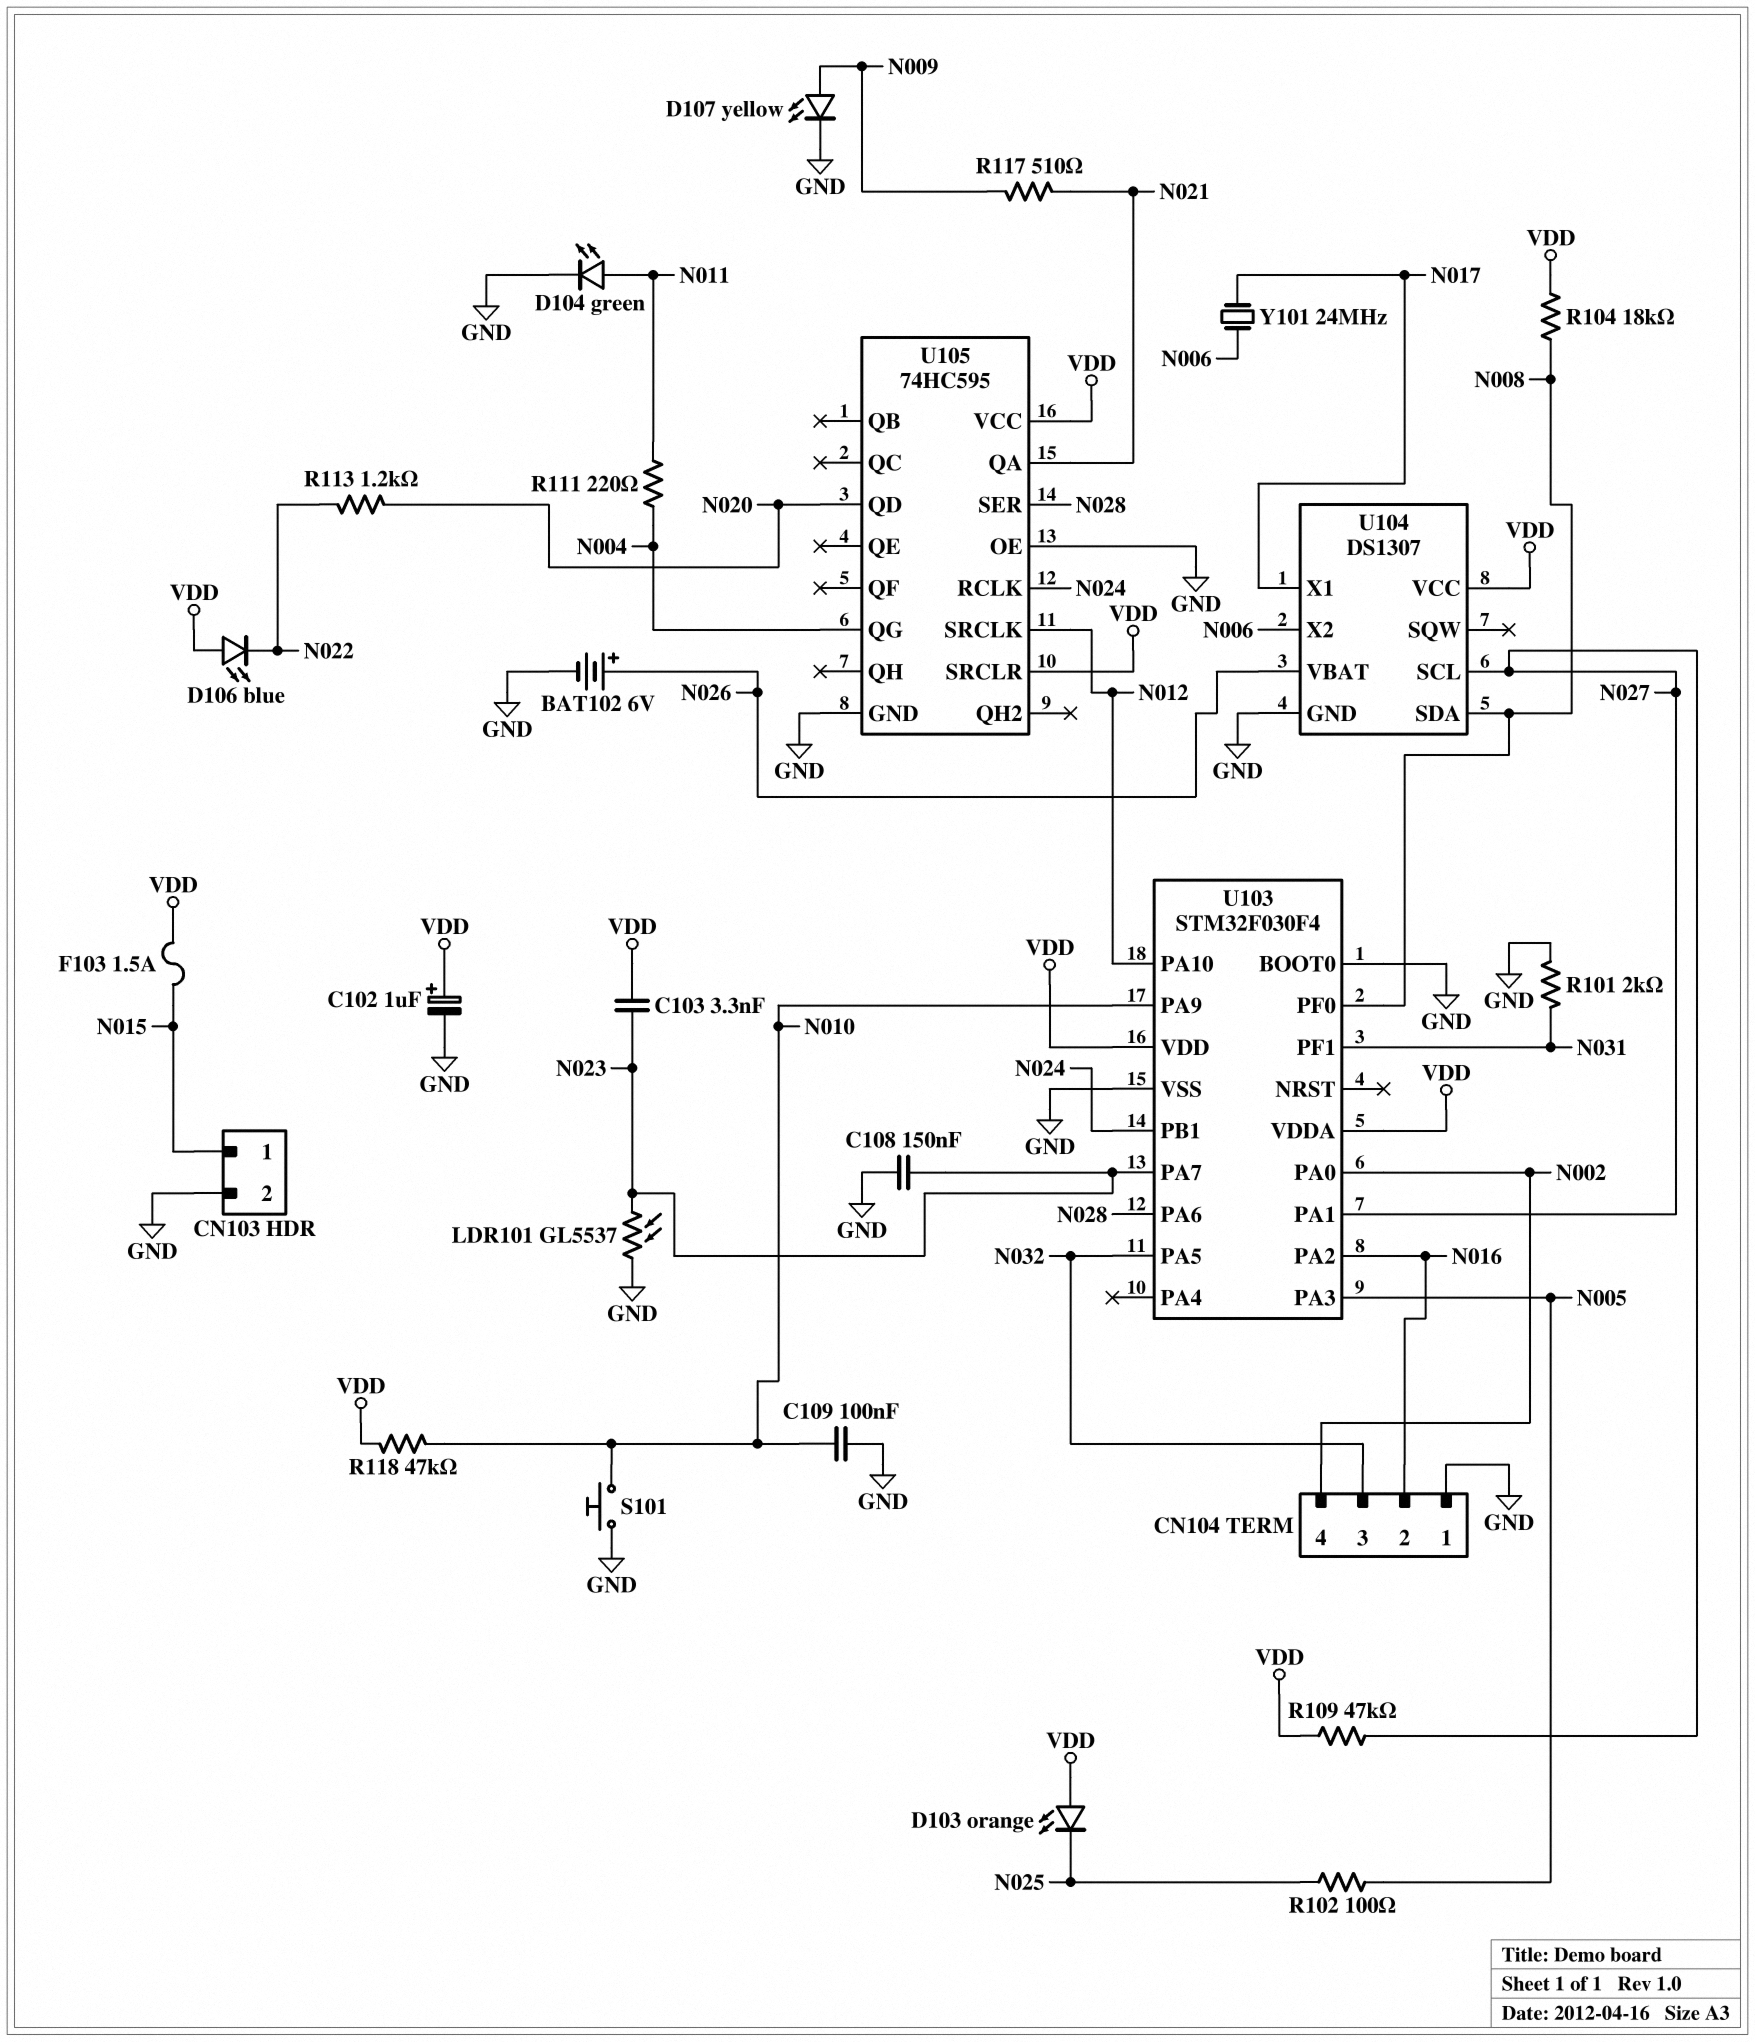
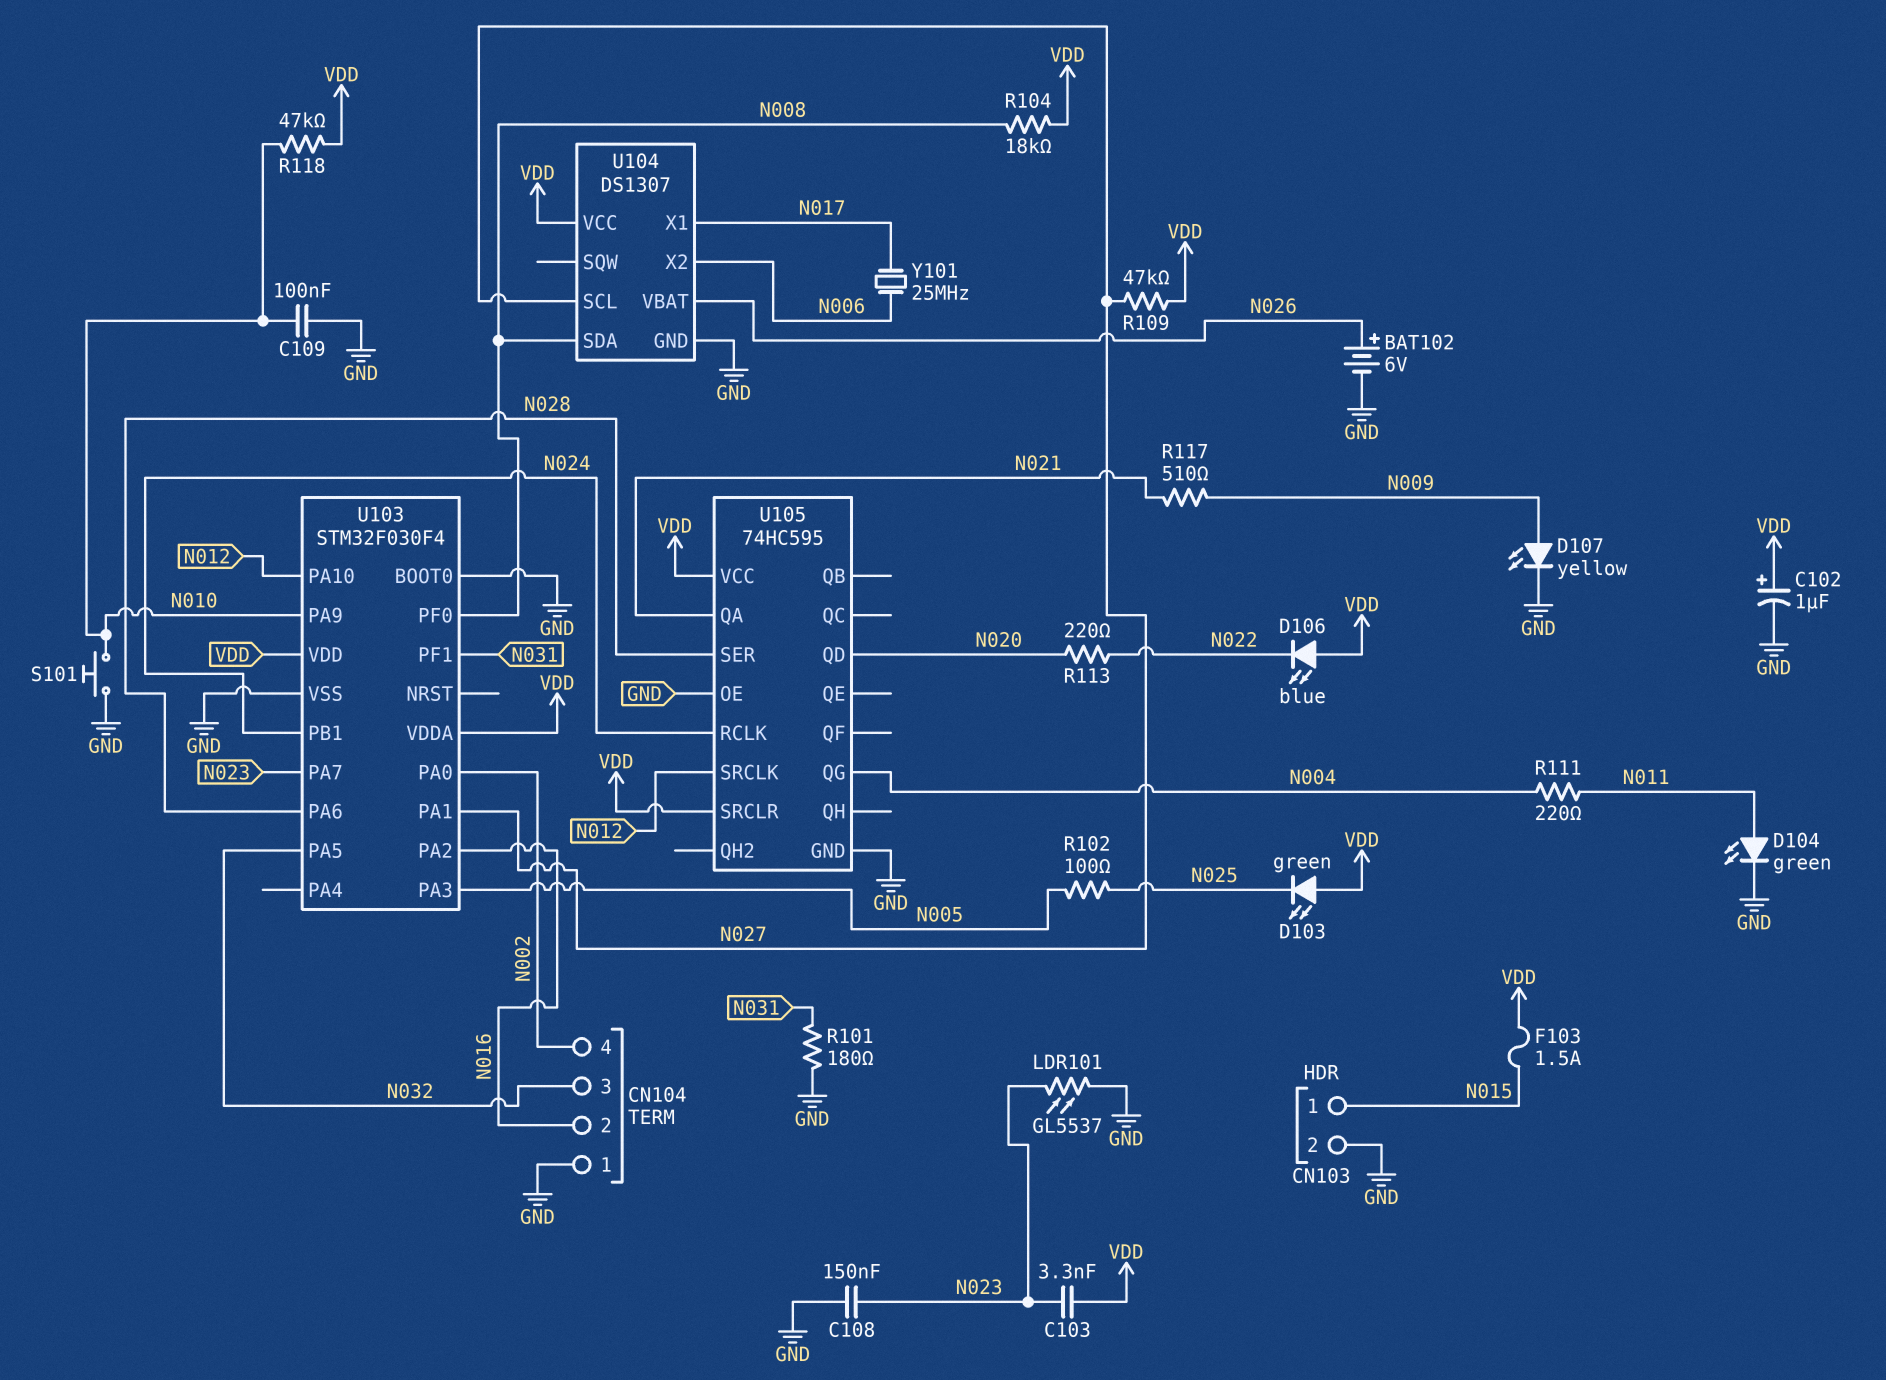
D103: LED orange (A VDD, K N025) -> LED green (A VDD, K N025)
R101: 2k (GND, N031) -> 180 (GND, N031)
R113: 1.2k (N020, N022) -> 220 (N020, N022)
Y101: 24MHz (N006, N017) -> 25MHz (N006, N017)

